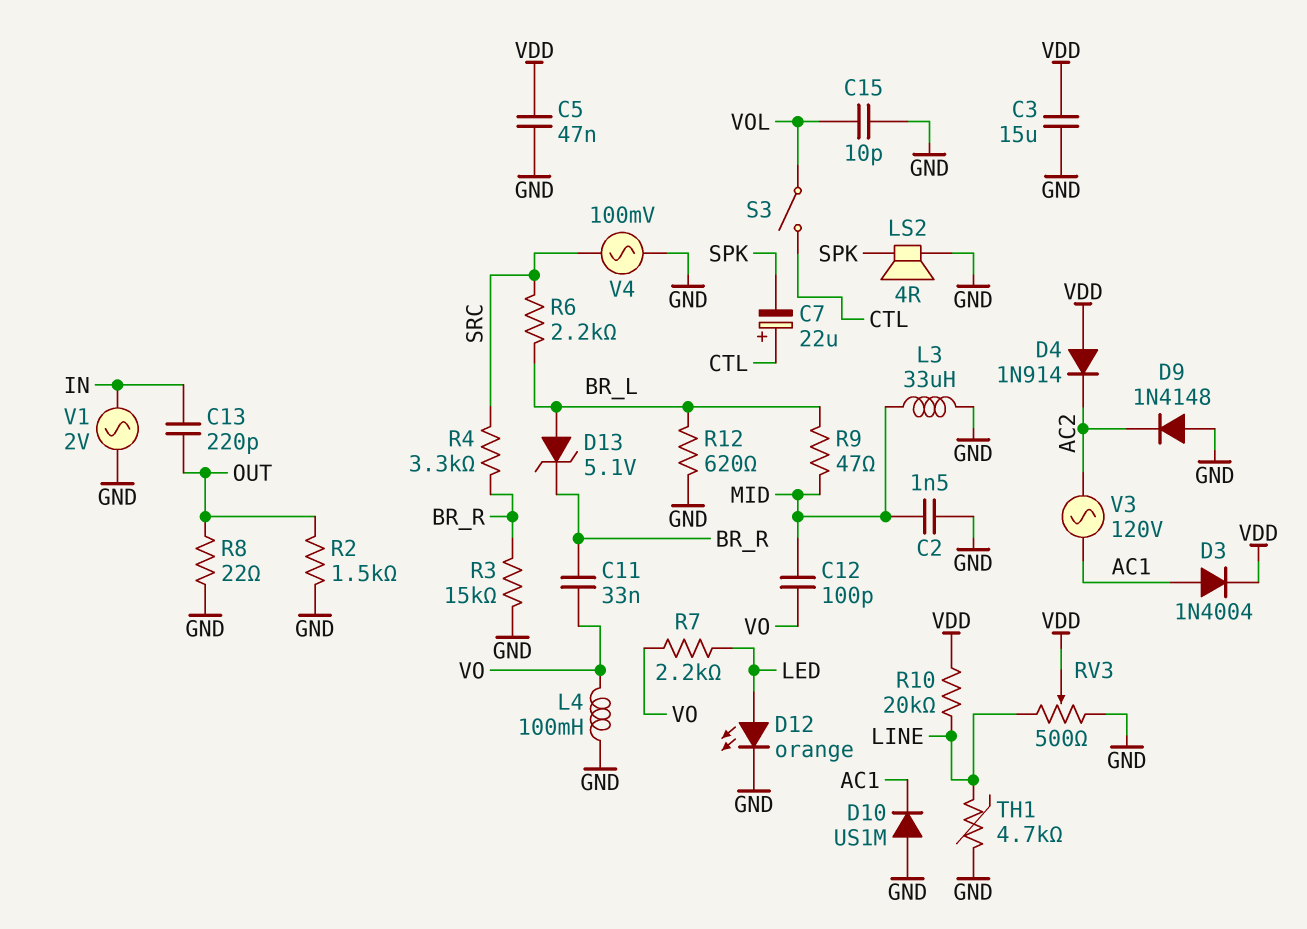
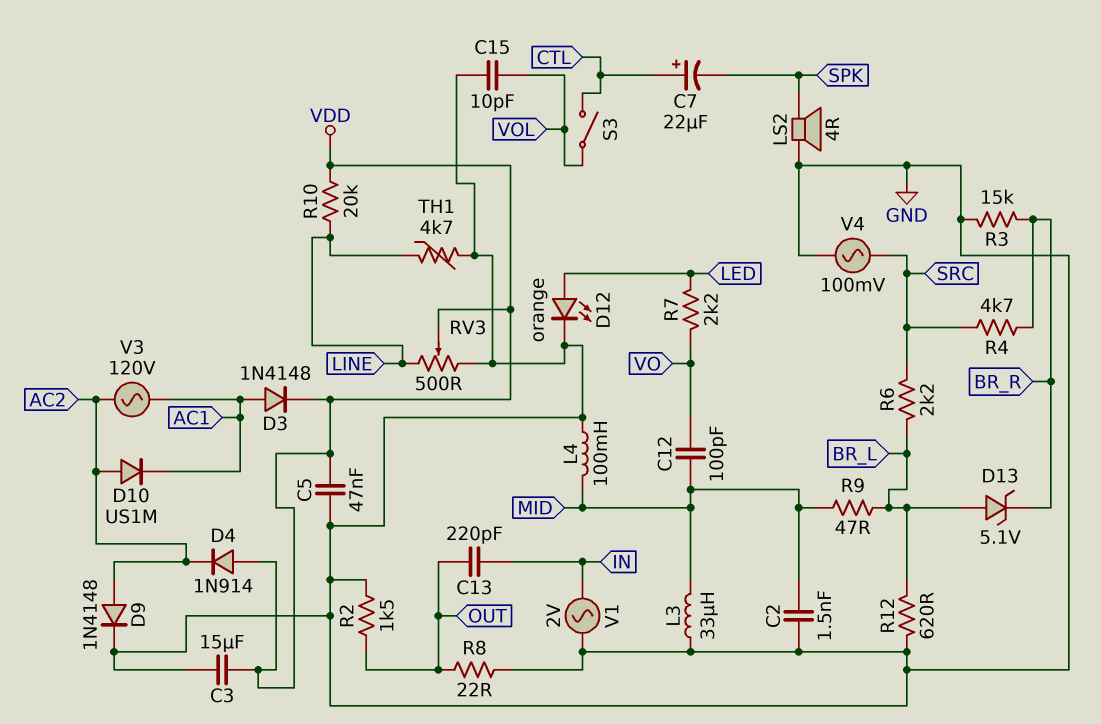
C11: 33nF (BR_R, VO) -> none
D3: diode 1N4004 (A AC1, K VDD) -> diode 1N4148 (A AC1, K VDD)
D9: diode 1N4148 (A GND, K AC2) -> diode 1N4148 (A AC2, K GND)
D10: diode US1M (A GND, K AC1) -> diode US1M (A AC2, K AC1)
L4: 100mH (GND, VO) -> 100mH (GND, MID)
R4: 3.3k (BR_R, SRC) -> 4.7k (BR_R, SRC)

